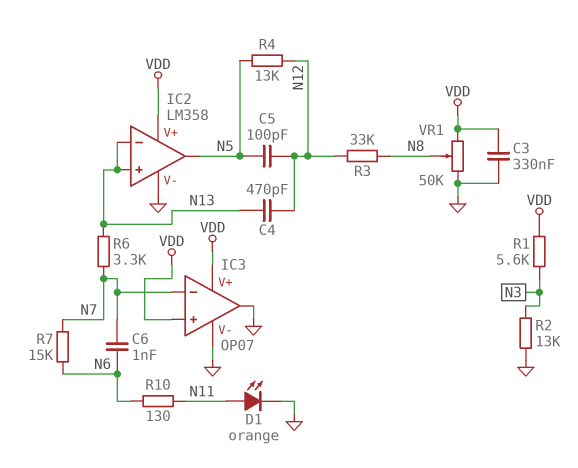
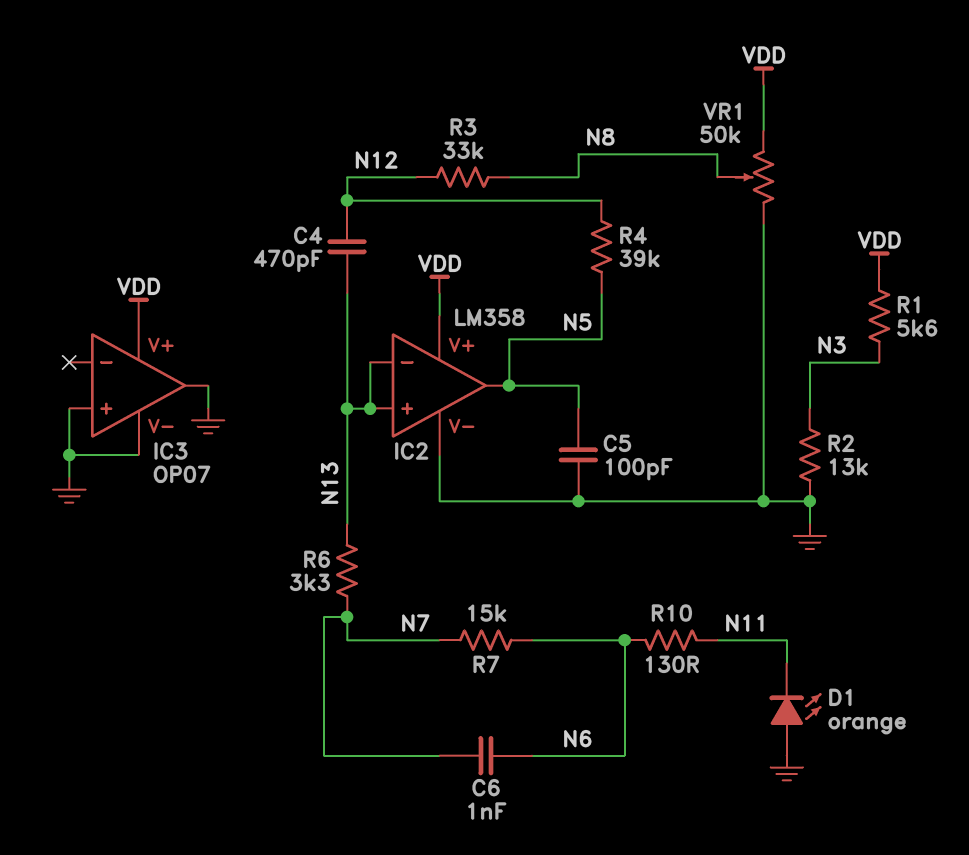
C3: 330nF (GND, VDD) -> none
C5: 100pF (N5, N12) -> 100pF (GND, N5)
D1: LED orange (A N11, K GND) -> LED orange (A GND, K N11)
IC3 pin in+: VDD -> GND
IC3 pin in-: N7 -> none
R4: 13k (N5, N12) -> 39k (N5, N12)

